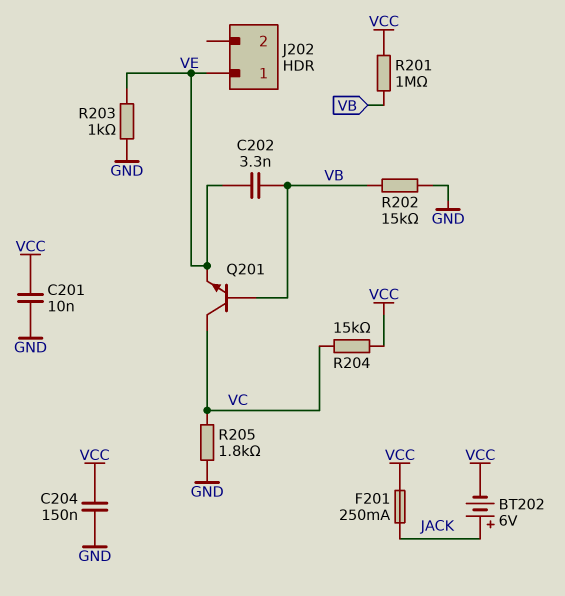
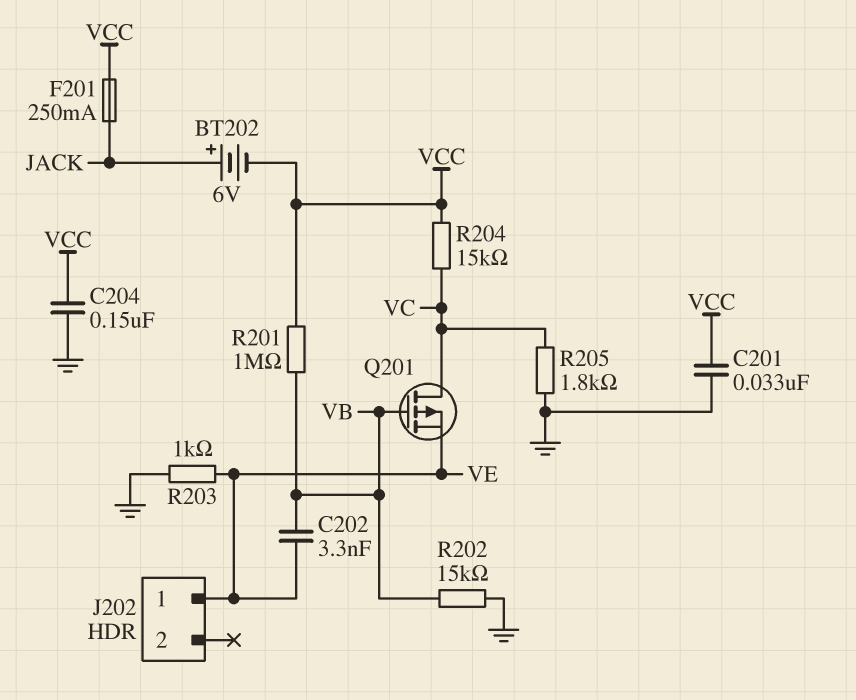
C201: 10nF (GND, VCC) -> 33nF (GND, VCC)
Q201: NPN (B VB, C VC, E VE) -> PMOS (G VB, D VC, S VE)

